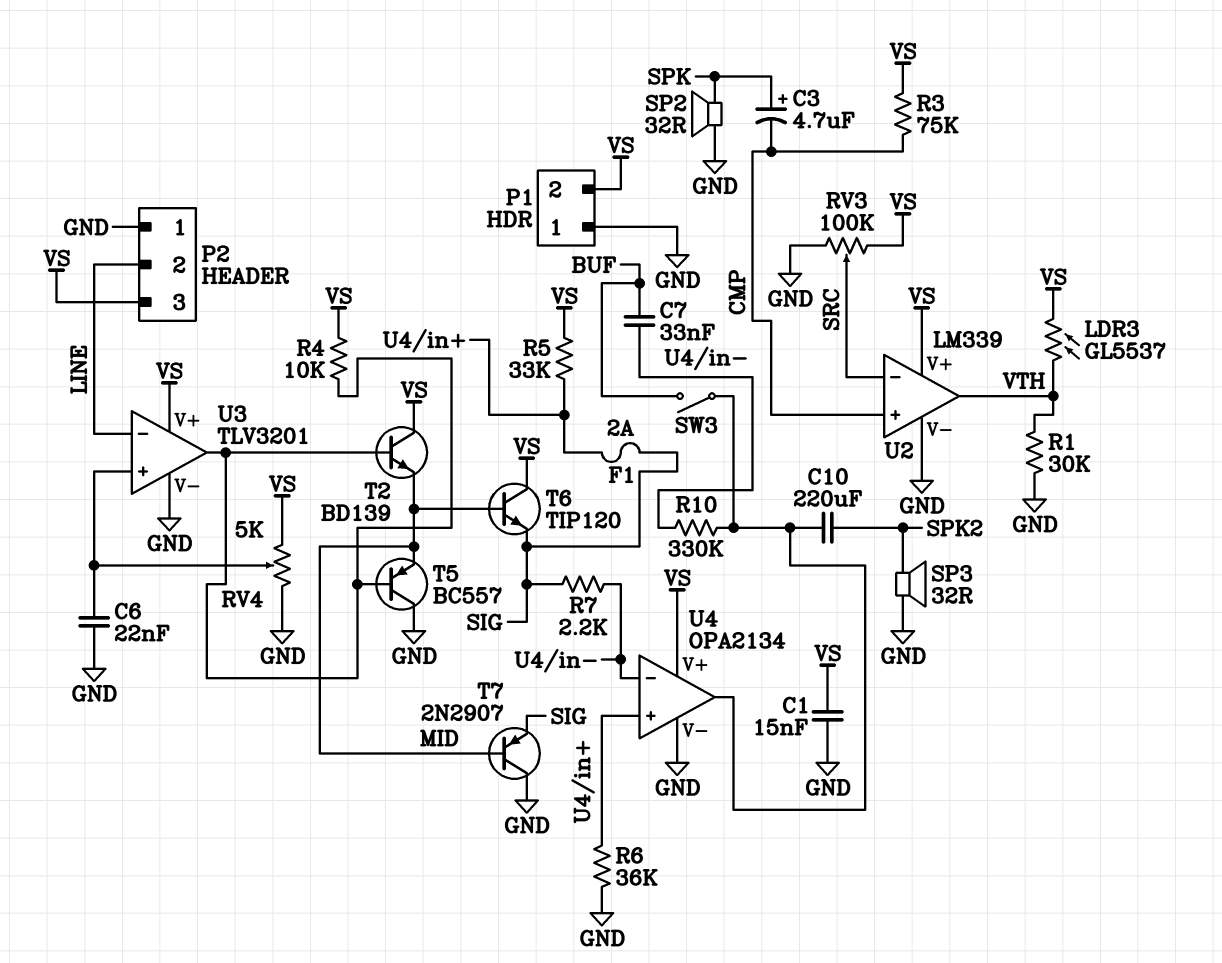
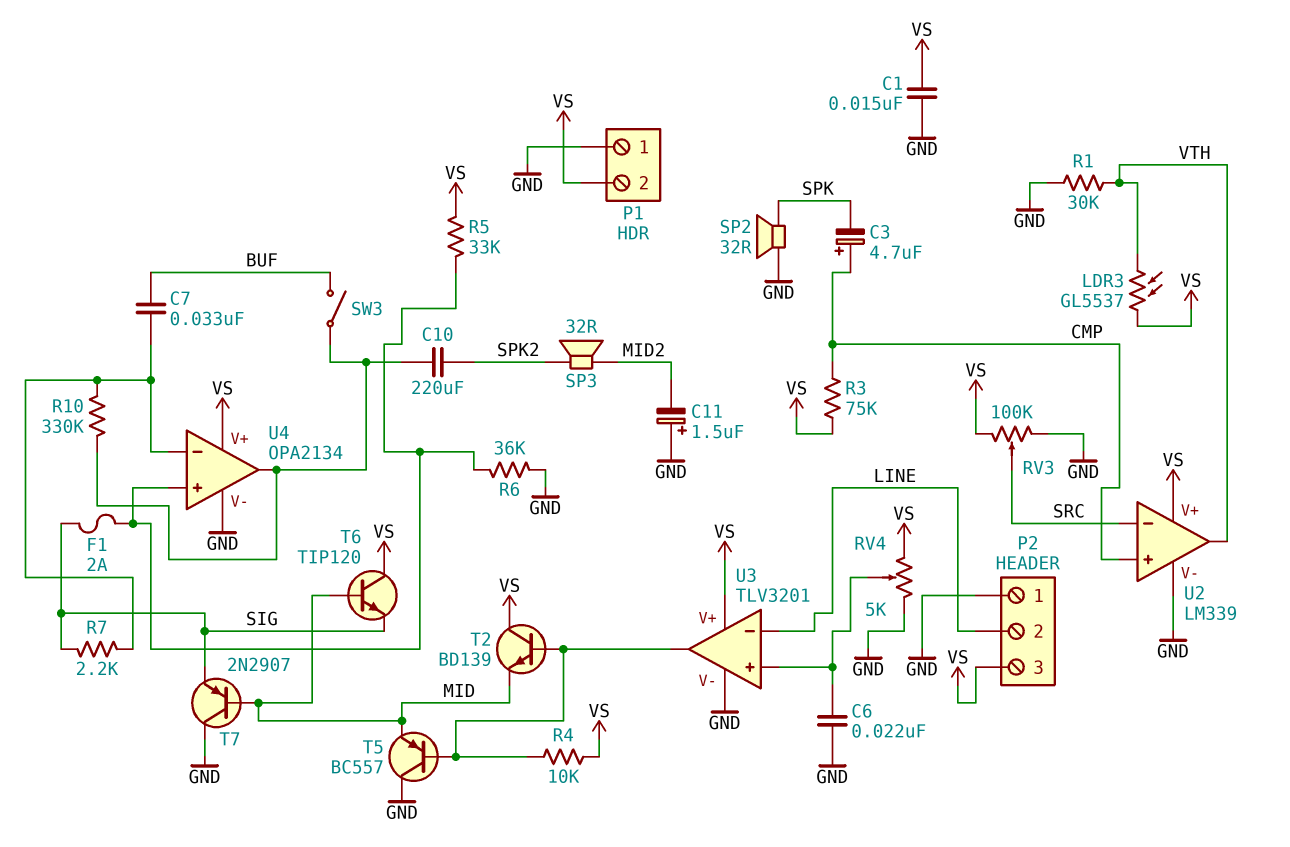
C3: 4.7uF (plus SPK, minus CMP) -> 4.7uF (plus CMP, minus SPK)
C11: none -> 1.5uF (plus GND, minus MID2)
SP3: speaker 32R (GND, SPK2) -> speaker 32R (MID2, SPK2)

